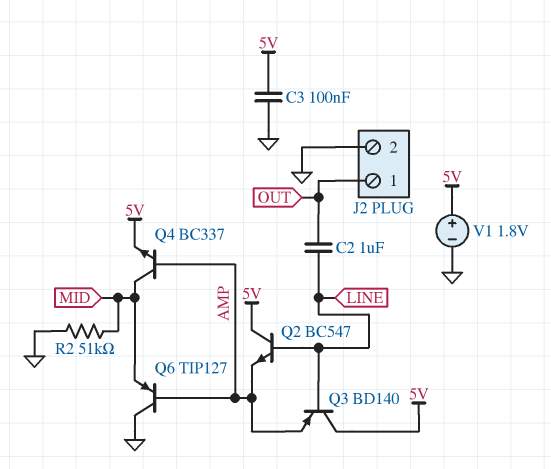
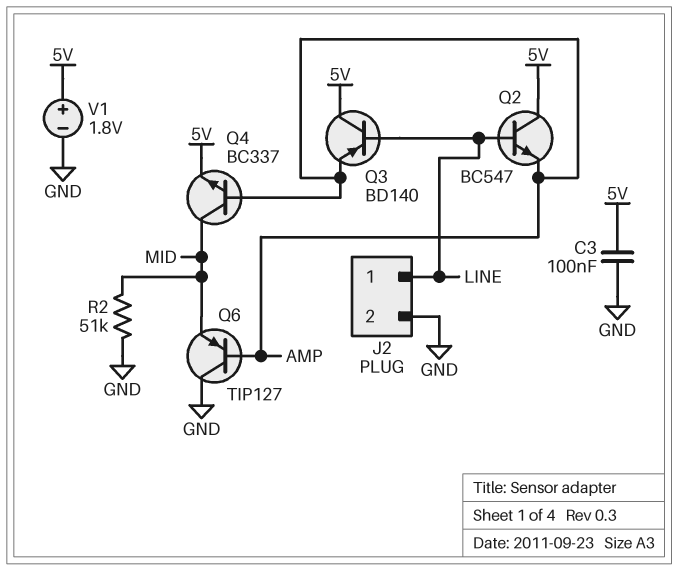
C2: 1uF (LINE, OUT) -> none
J2 pin 1: OUT -> LINE

